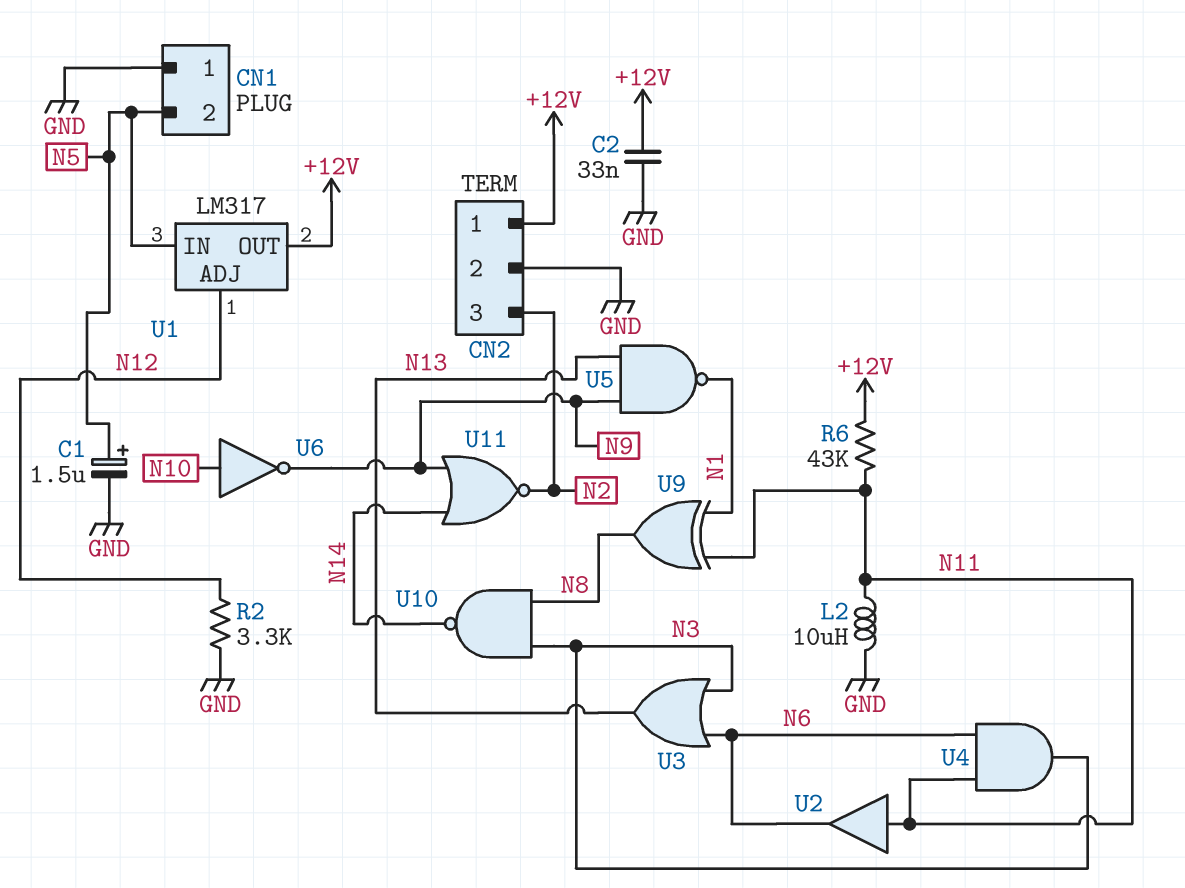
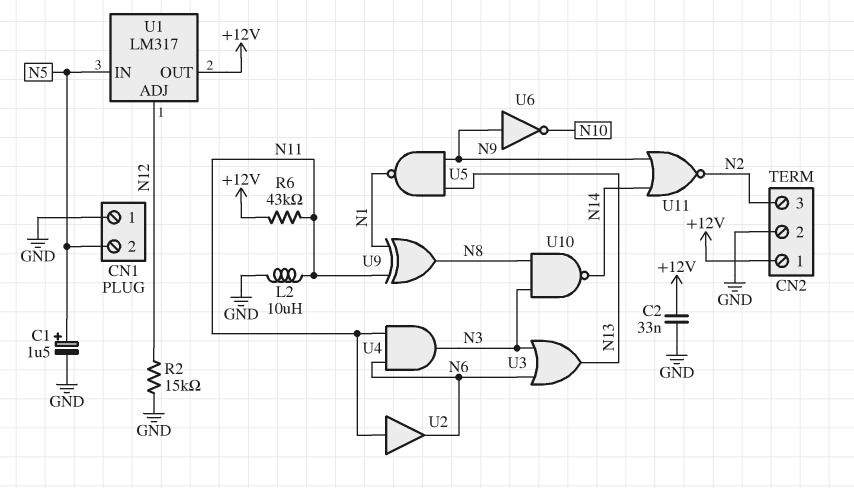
R2: 3.3k (GND, N12) -> 15k (GND, N12)
U6: NOT (in N10, out N9) -> NOT (in N9, out N10)

